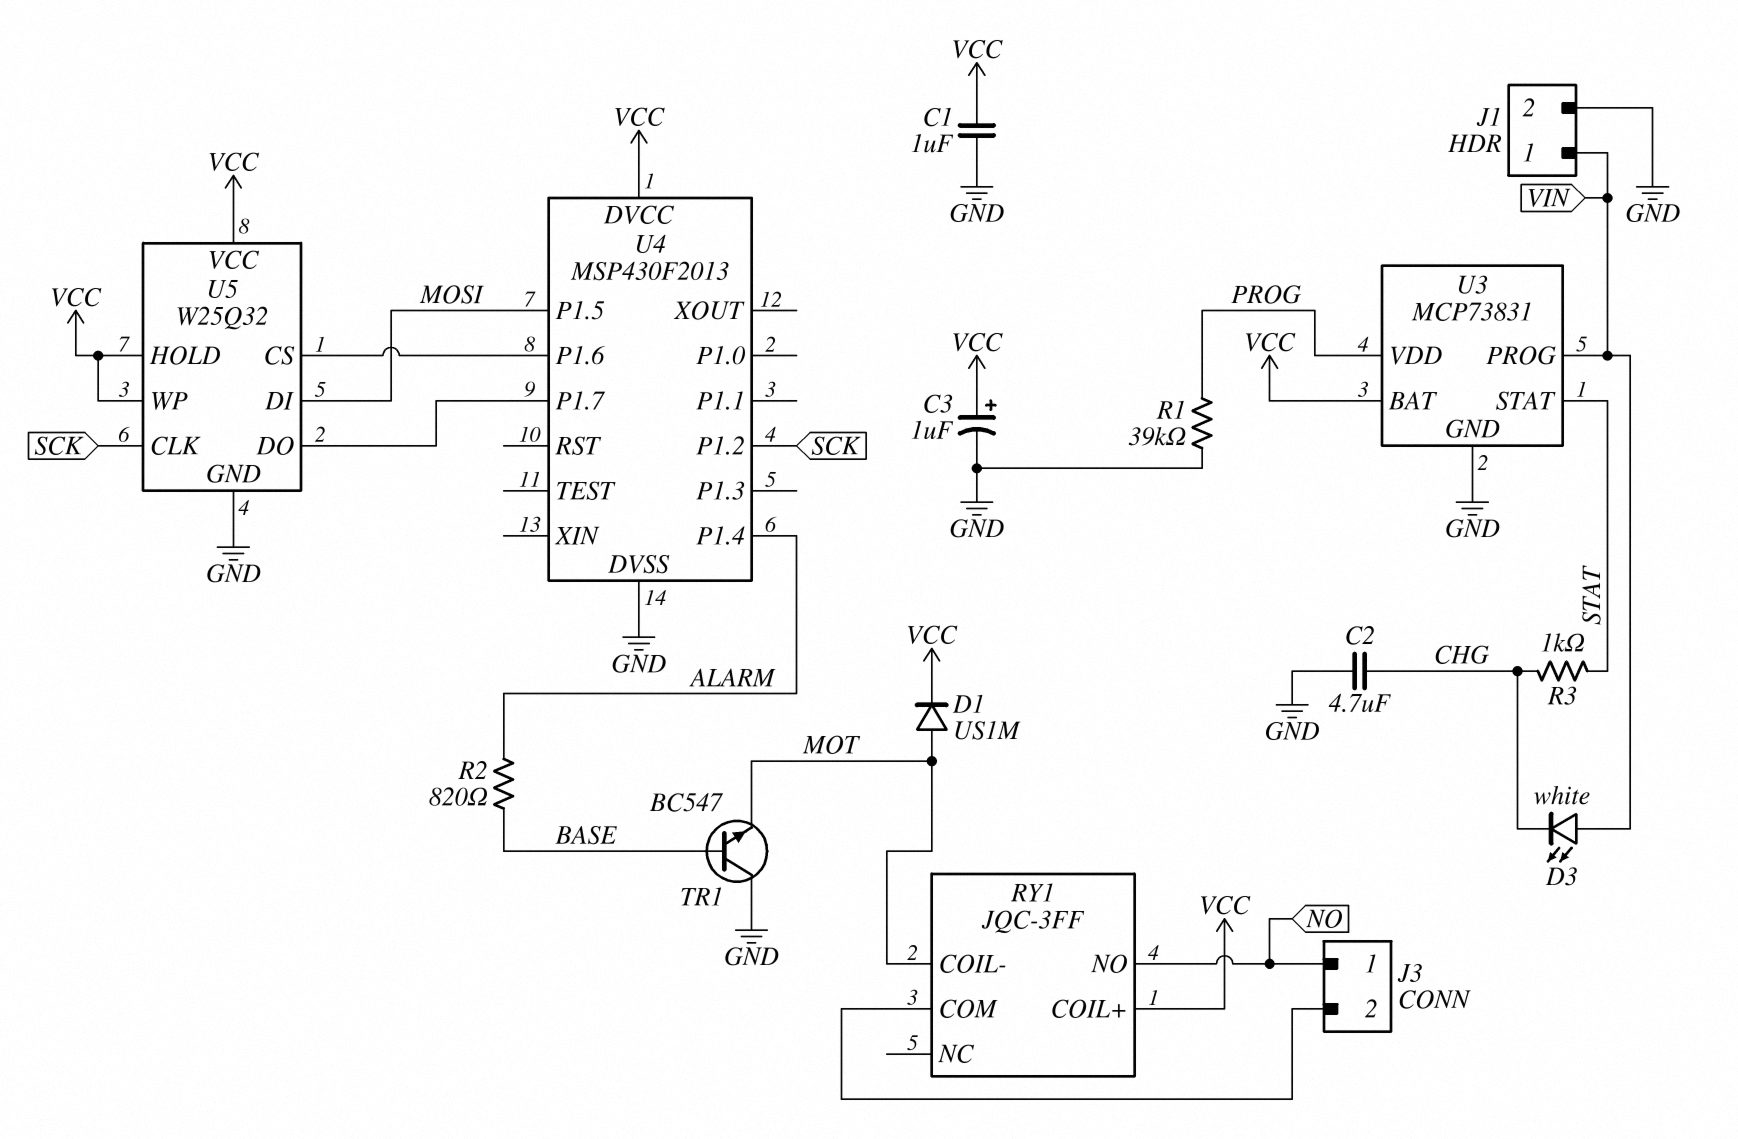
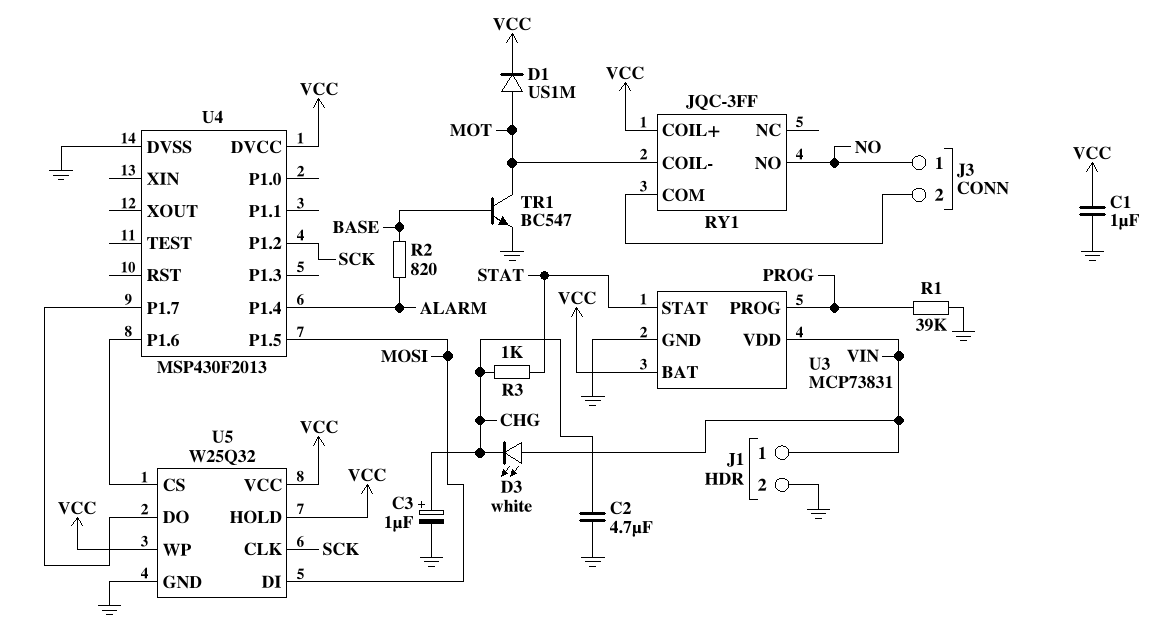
C3: 1uF (plus VCC, minus GND) -> 1uF (plus CHG, minus GND)
TR1: NPN BC547 (B BASE, C GND, E MOT) -> NPN BC547 (B BASE, C MOT, E GND)
U3 pin PROG: VIN -> PROG
U3 pin VDD: PROG -> VIN

